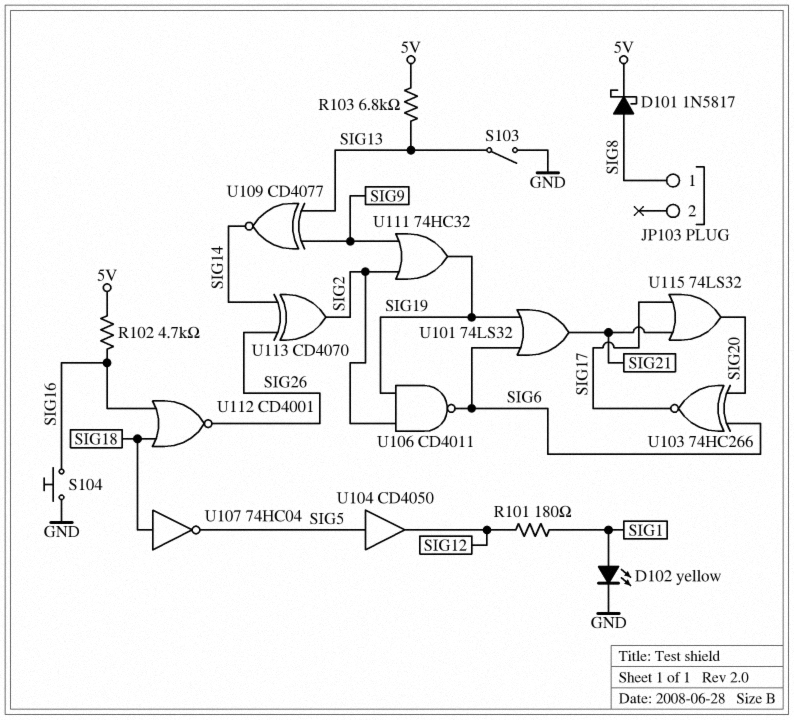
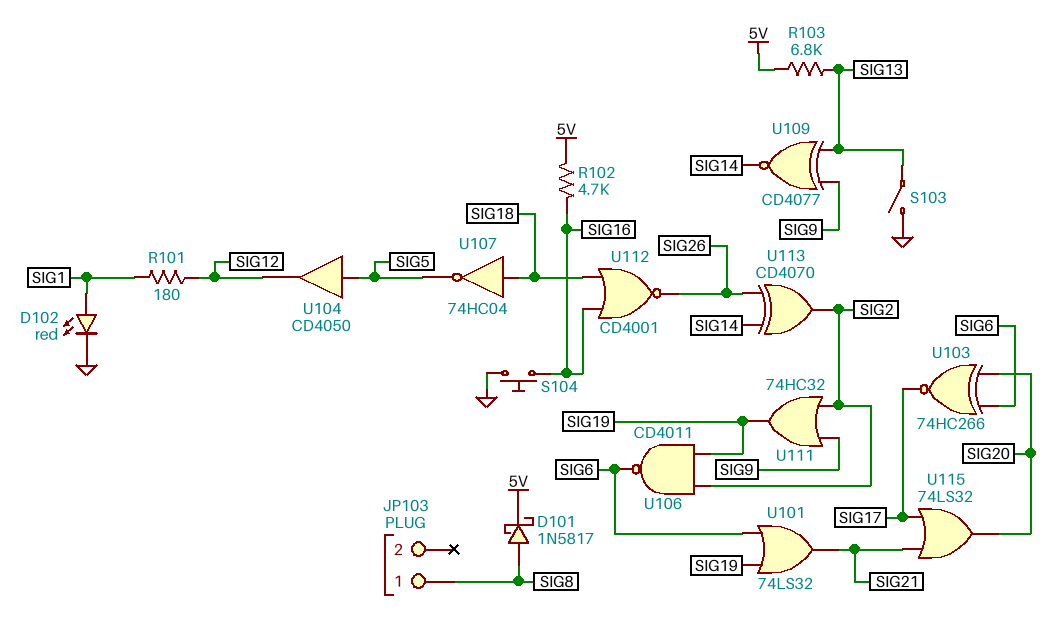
D102: LED yellow (A SIG1, K GND) -> LED red (A SIG1, K GND)

